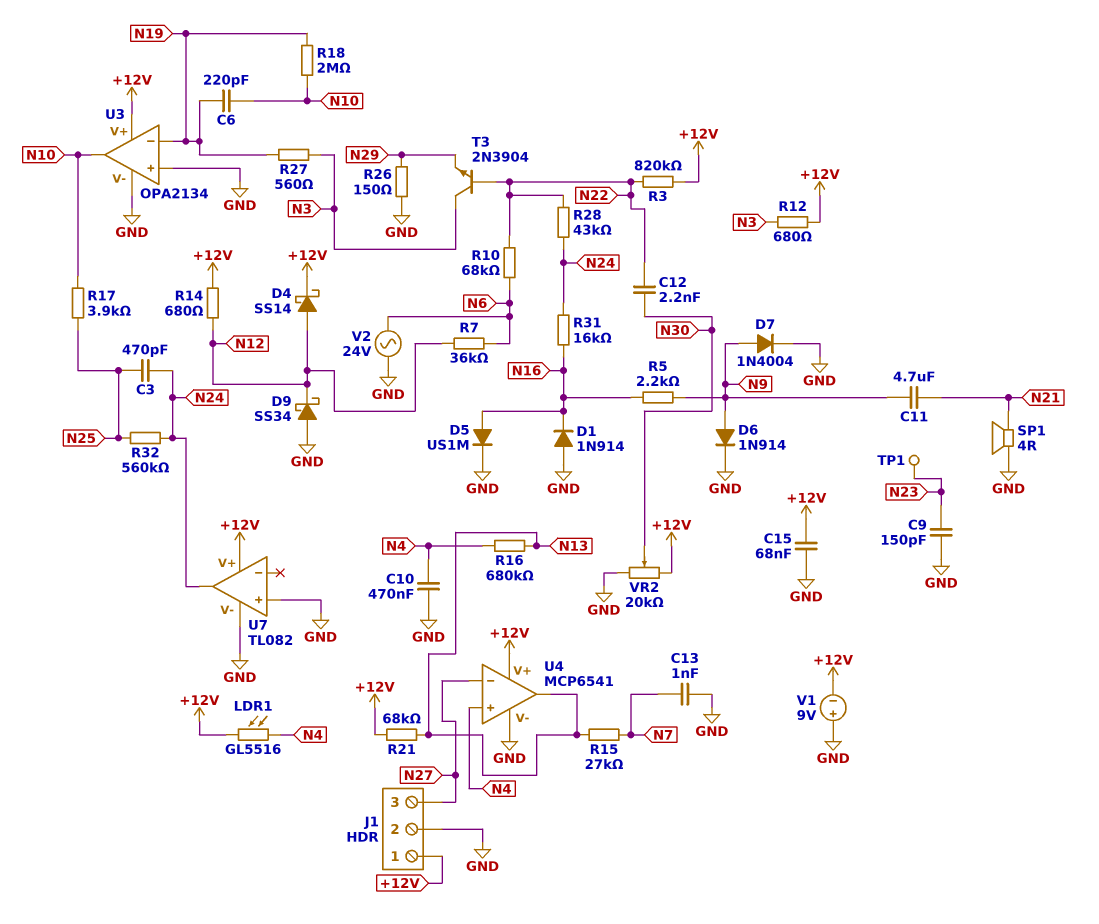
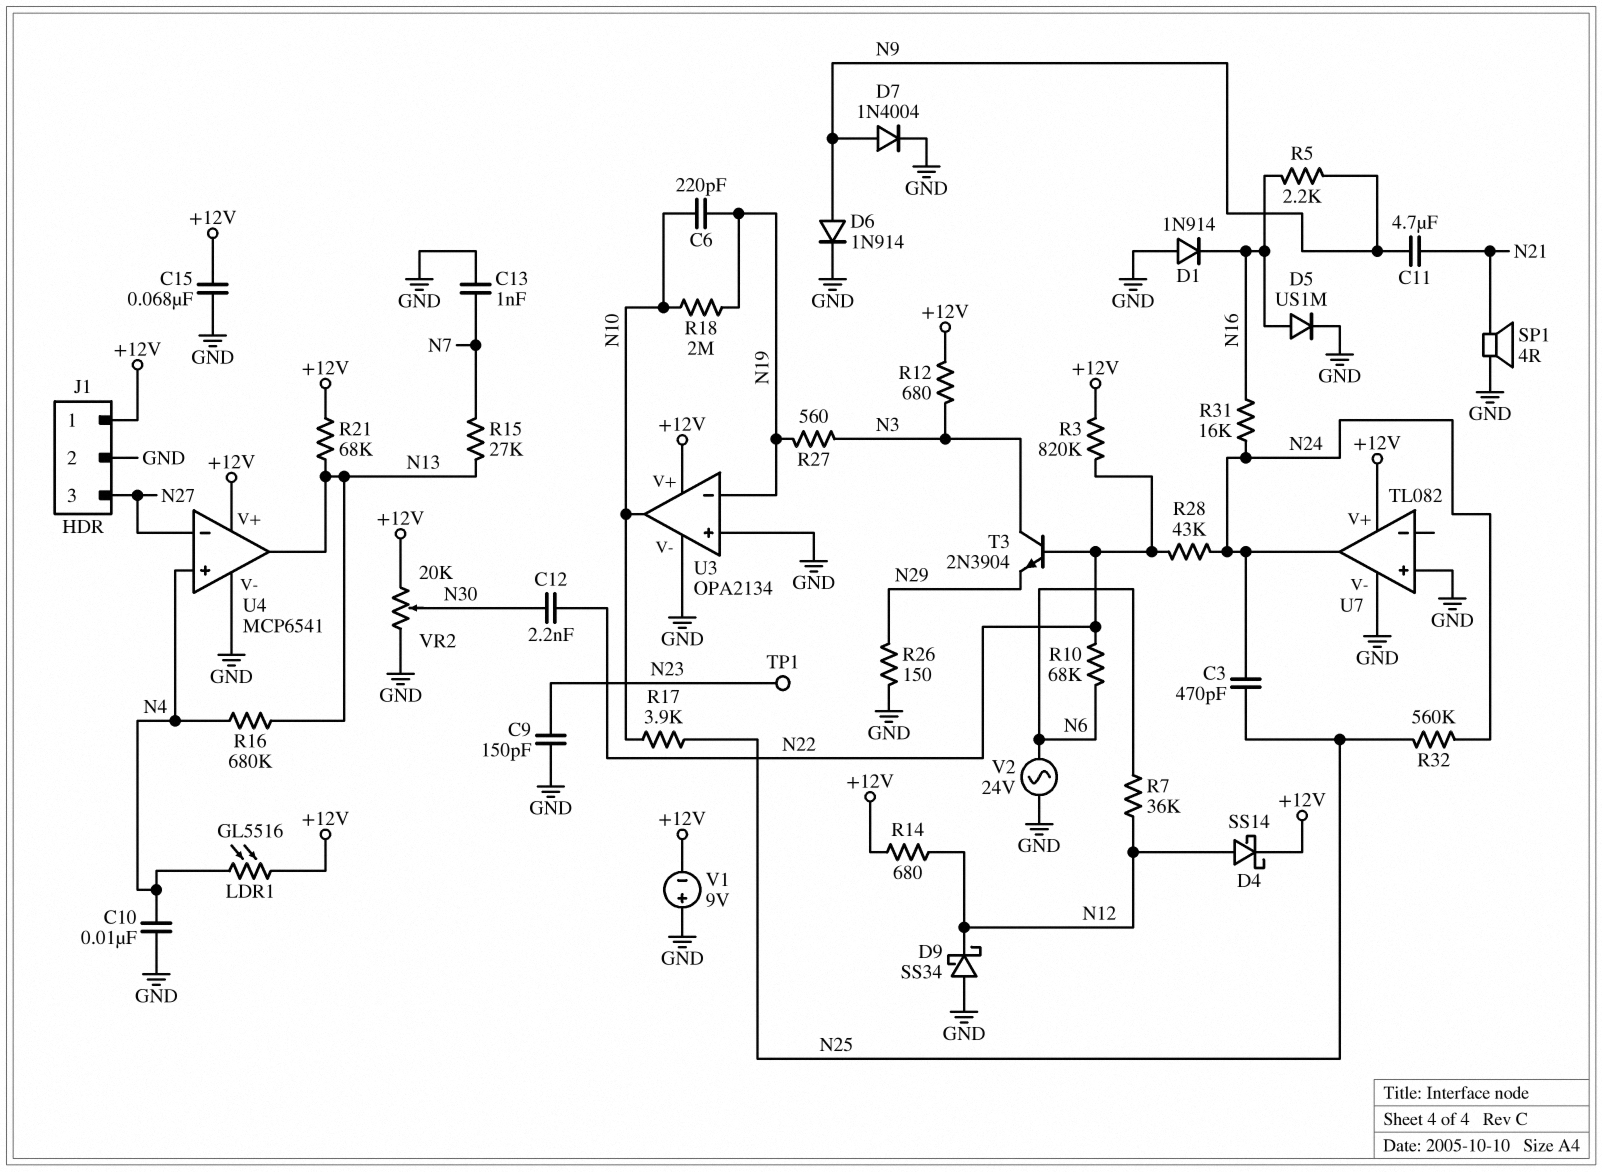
C10: 470nF (GND, N4) -> 10nF (GND, N4)

